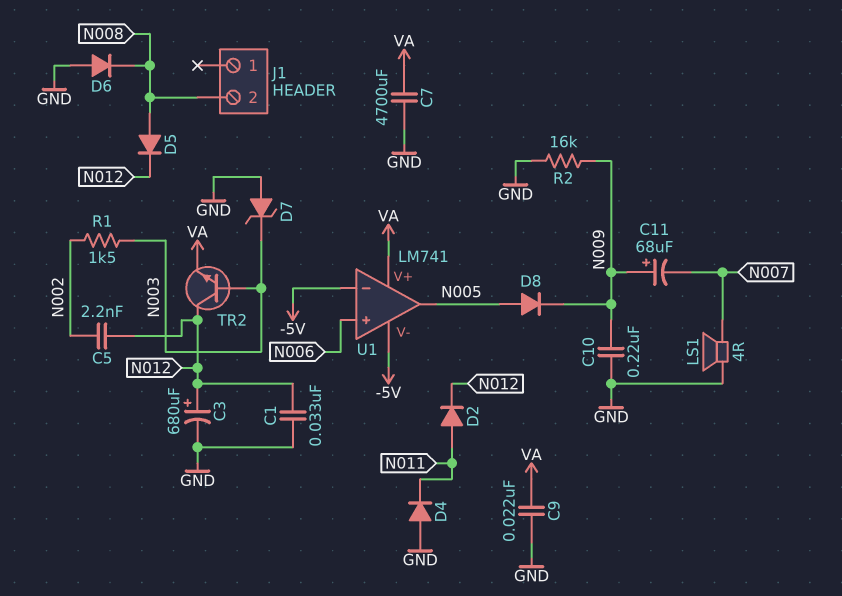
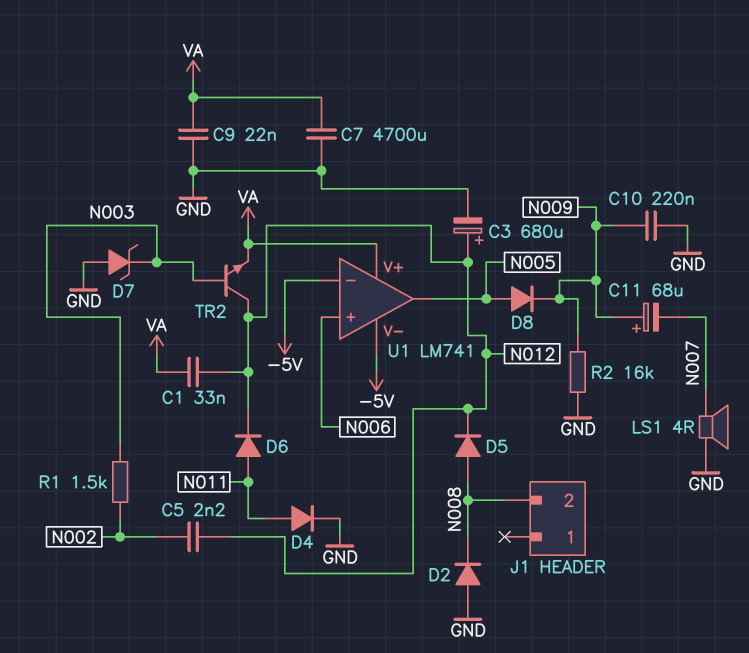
C1: 33nF (GND, N012) -> 33nF (N012, VA)
D2: diode (A N011, K N012) -> diode (A GND, K N008)
D4: diode (A GND, K N011) -> diode (A N011, K GND)
D6: diode (A GND, K N008) -> diode (A N011, K N012)

